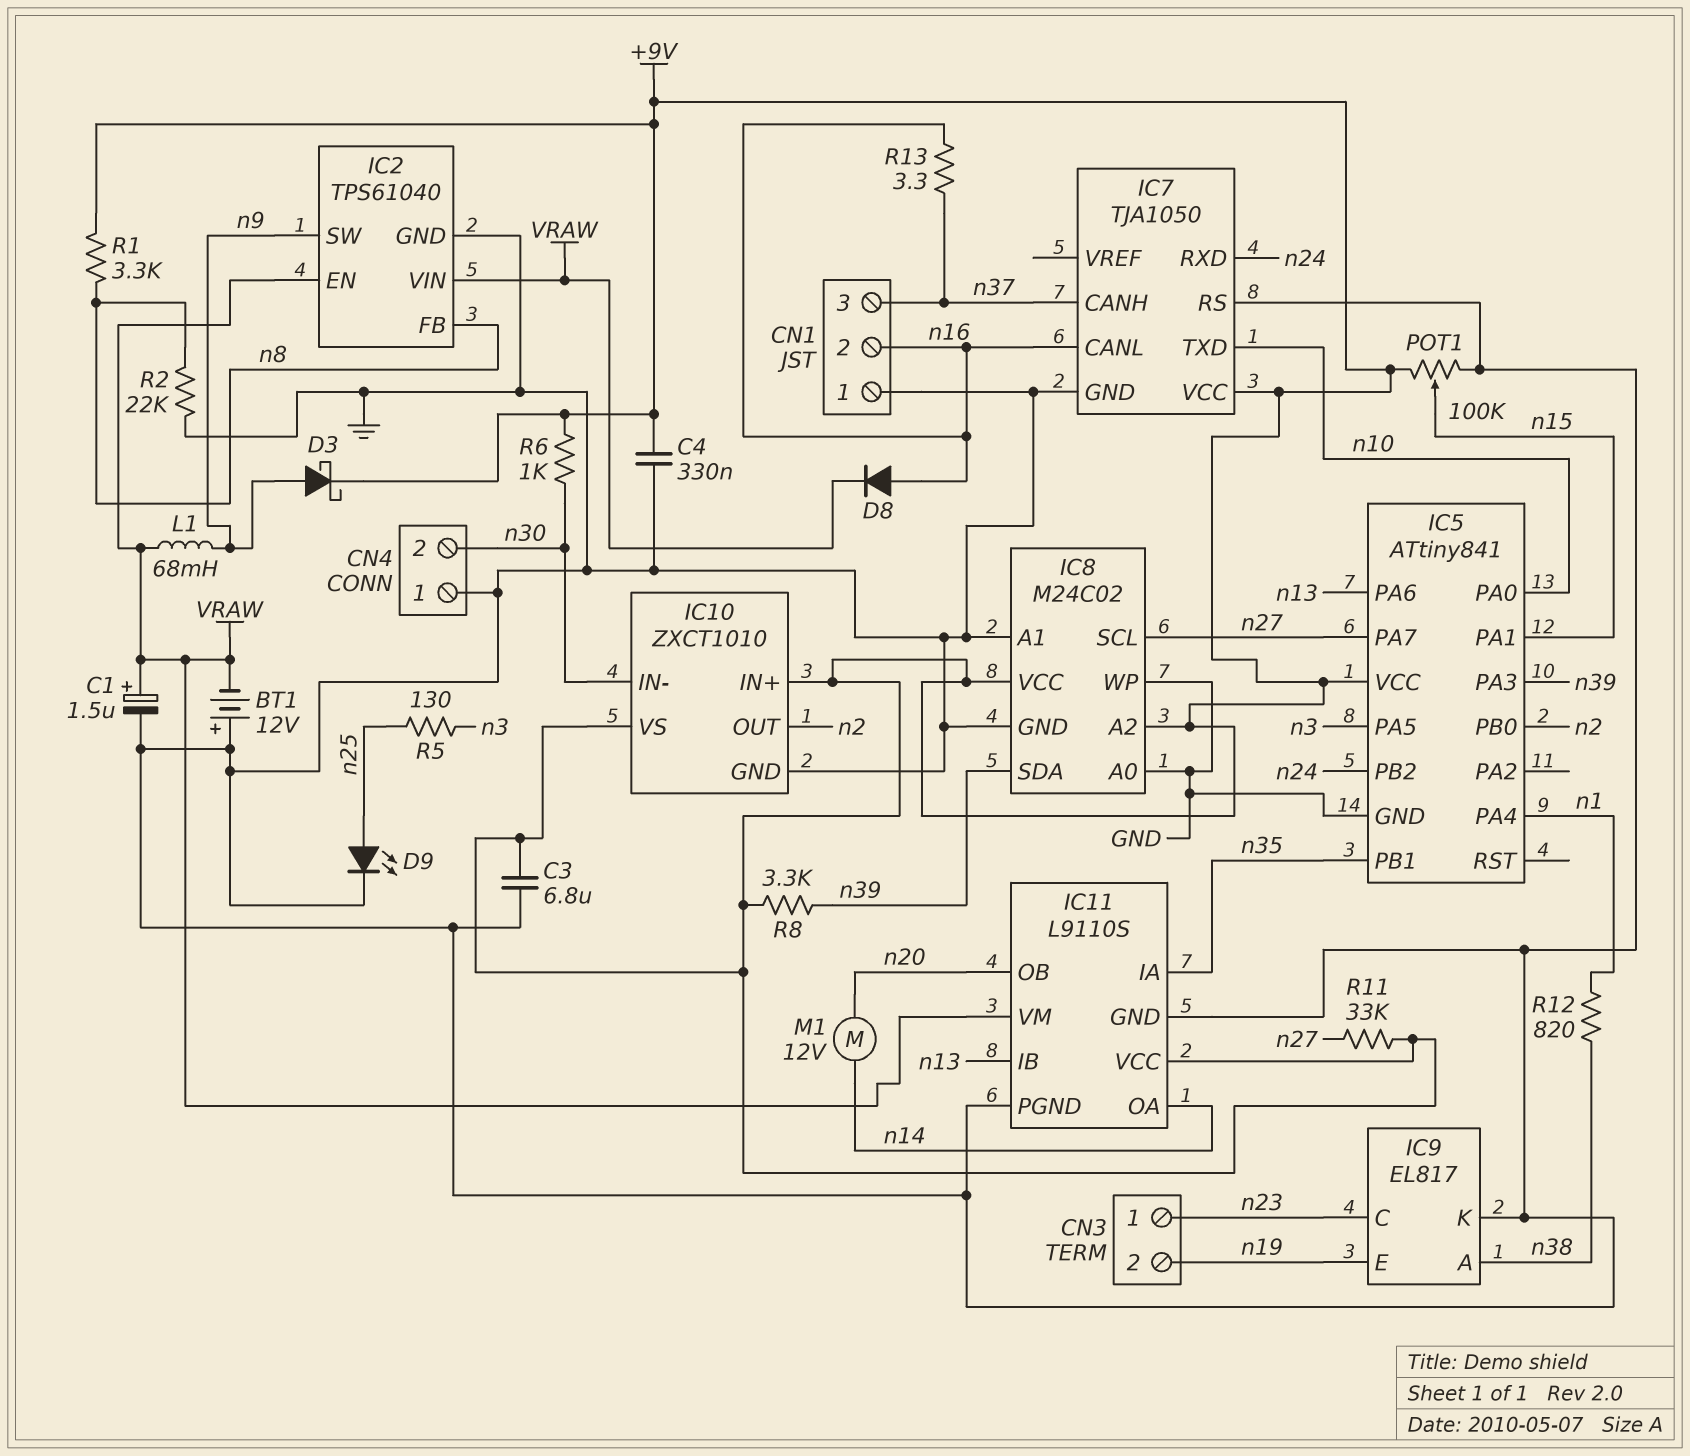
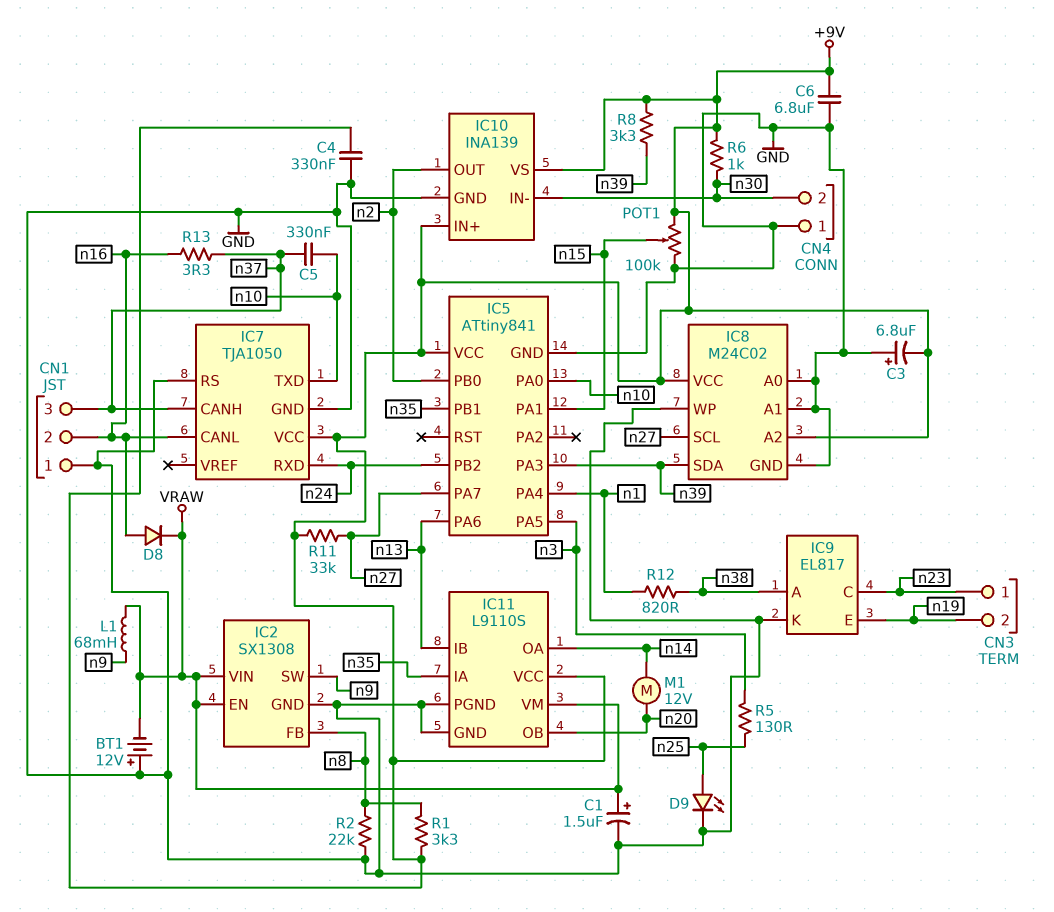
C3: 6.8uF (+9V, GND) -> 6.8uF (plus GND, minus +9V)
C5: none -> 330nF (n10, n37)
C6: none -> 6.8uF (+9V, GND)
D3: schottky (A n9, K +9V) -> none
IC2: TPS61040 -> SX1308
IC10: ZXCT1010 -> INA139

